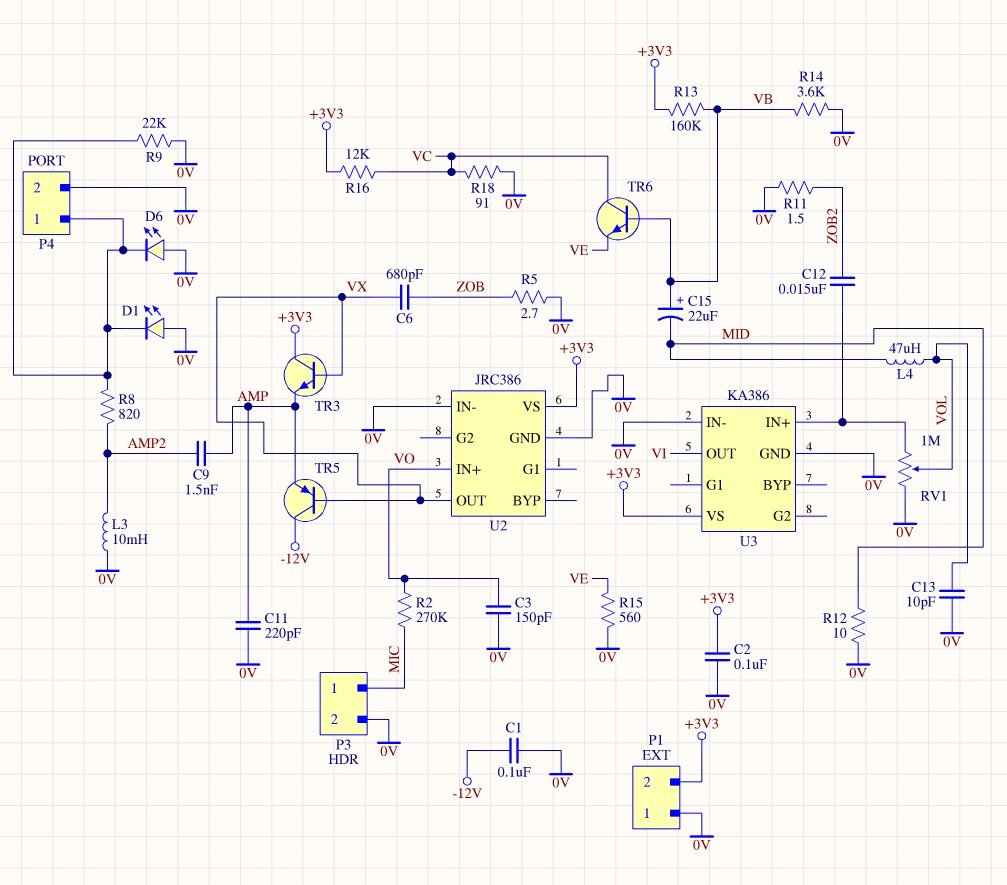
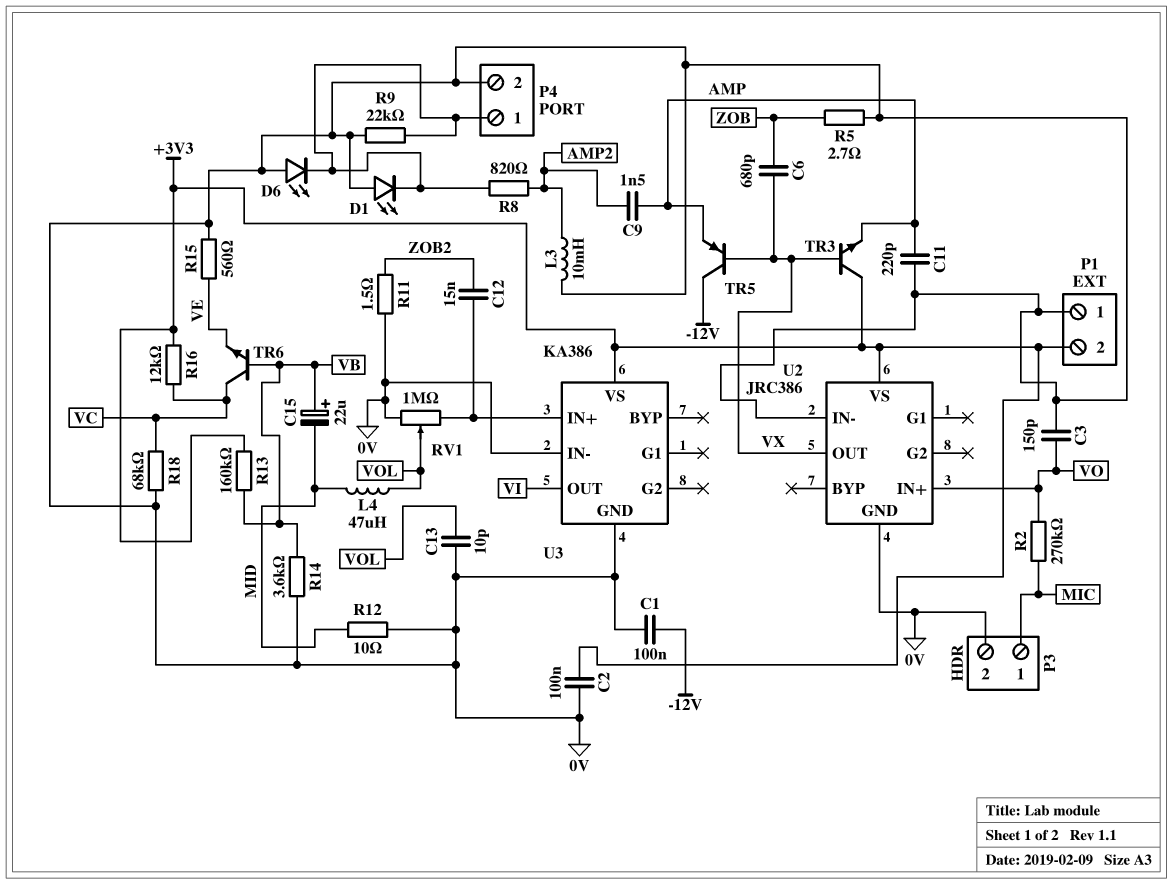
R18: 91 (0V, VC) -> 68k (0V, VC)

